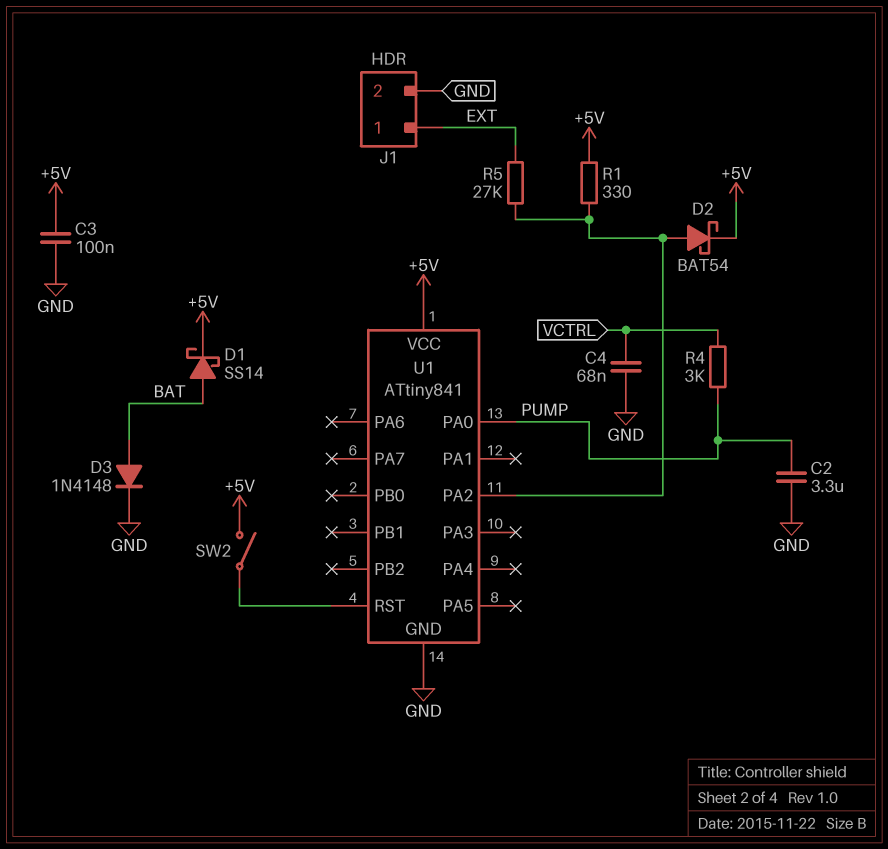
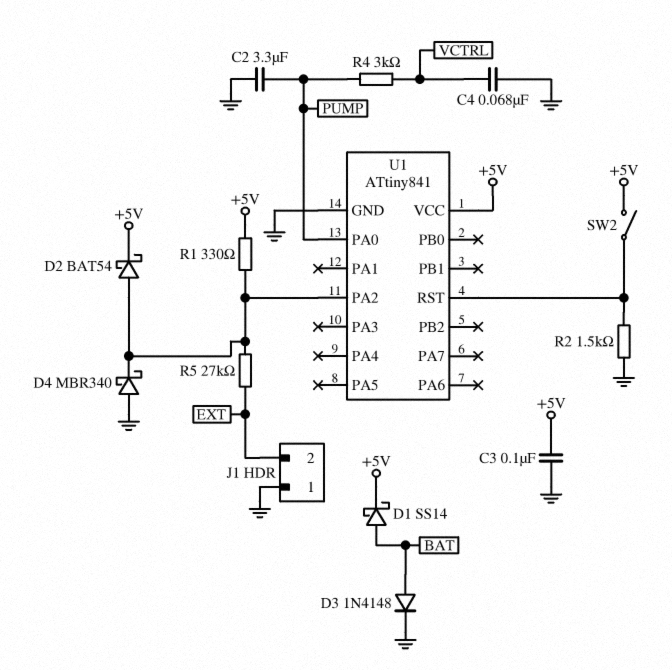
D4: none -> schottky MBR340 (A GND, K U1/PA2)
J1 pin 1: EXT -> GND
J1 pin 2: GND -> EXT
R2: none -> 1.5k (GND, U1/RST)

